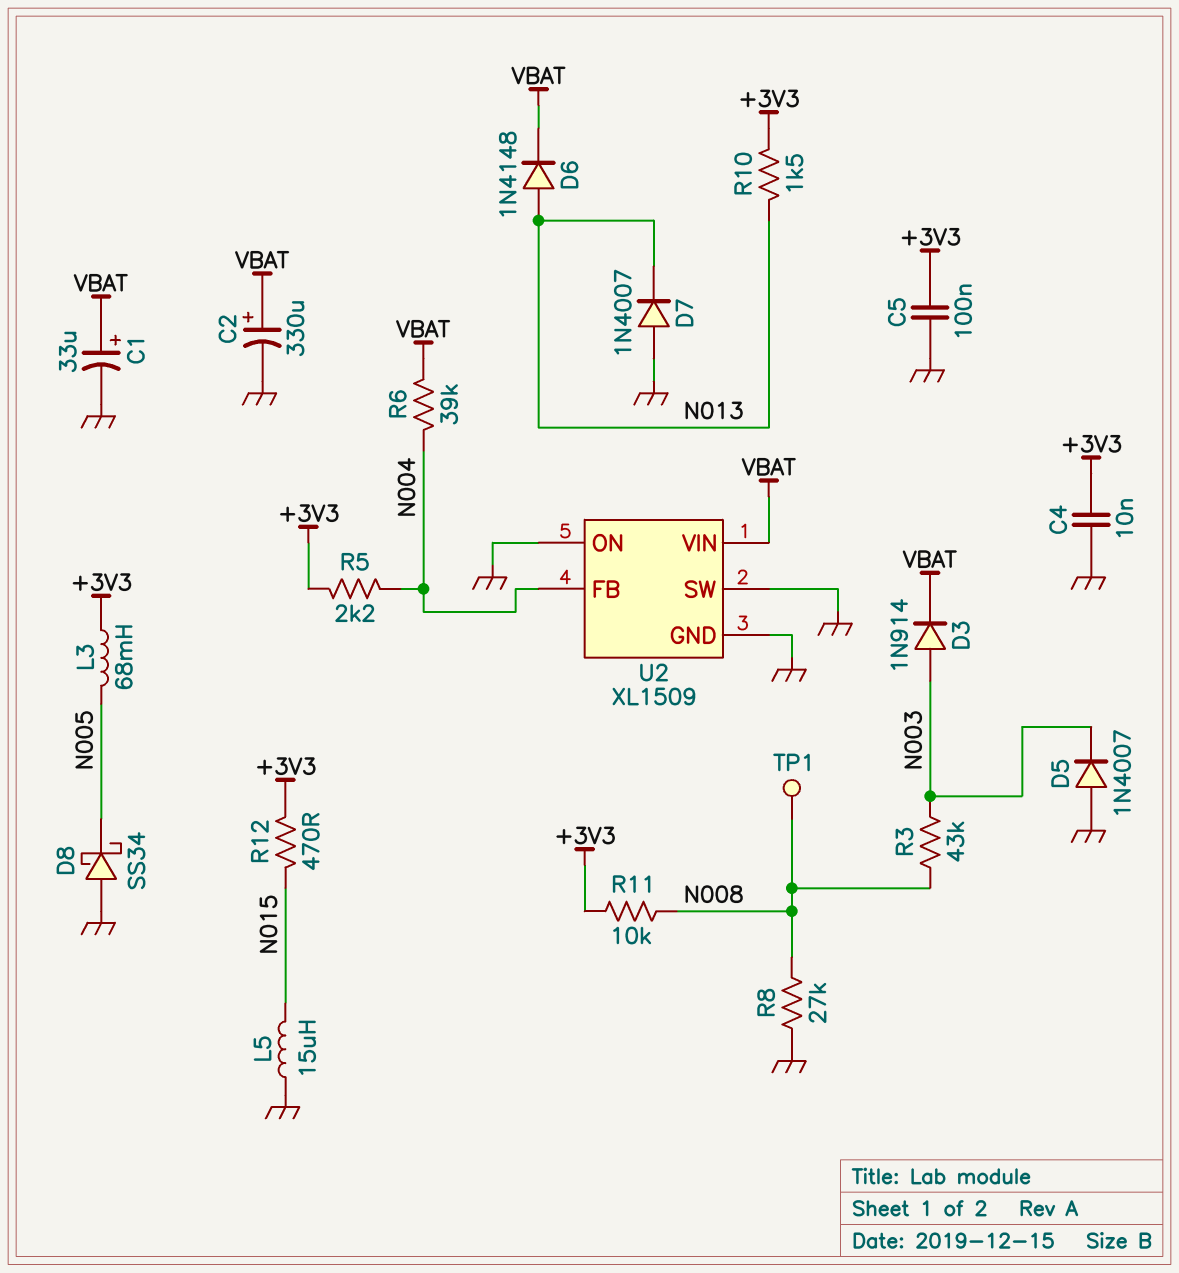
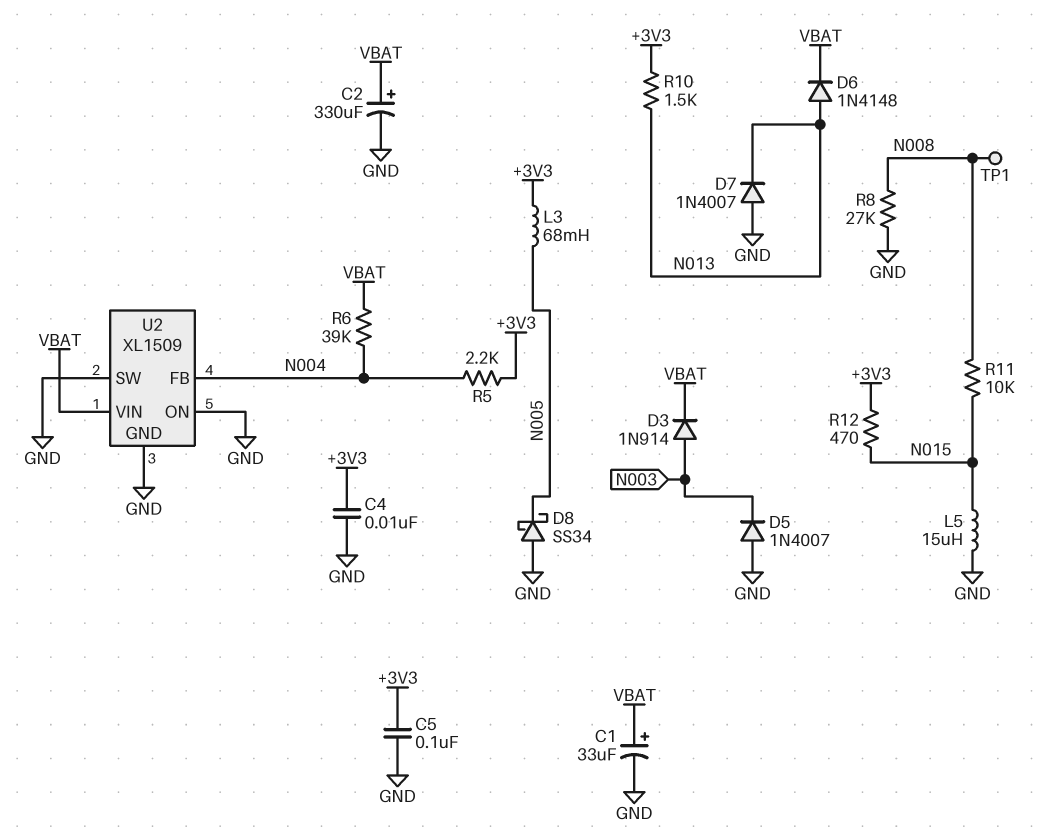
R3: 43k (N003, N008) -> none
R11: 10k (+3V3, N008) -> 10k (N008, N015)

